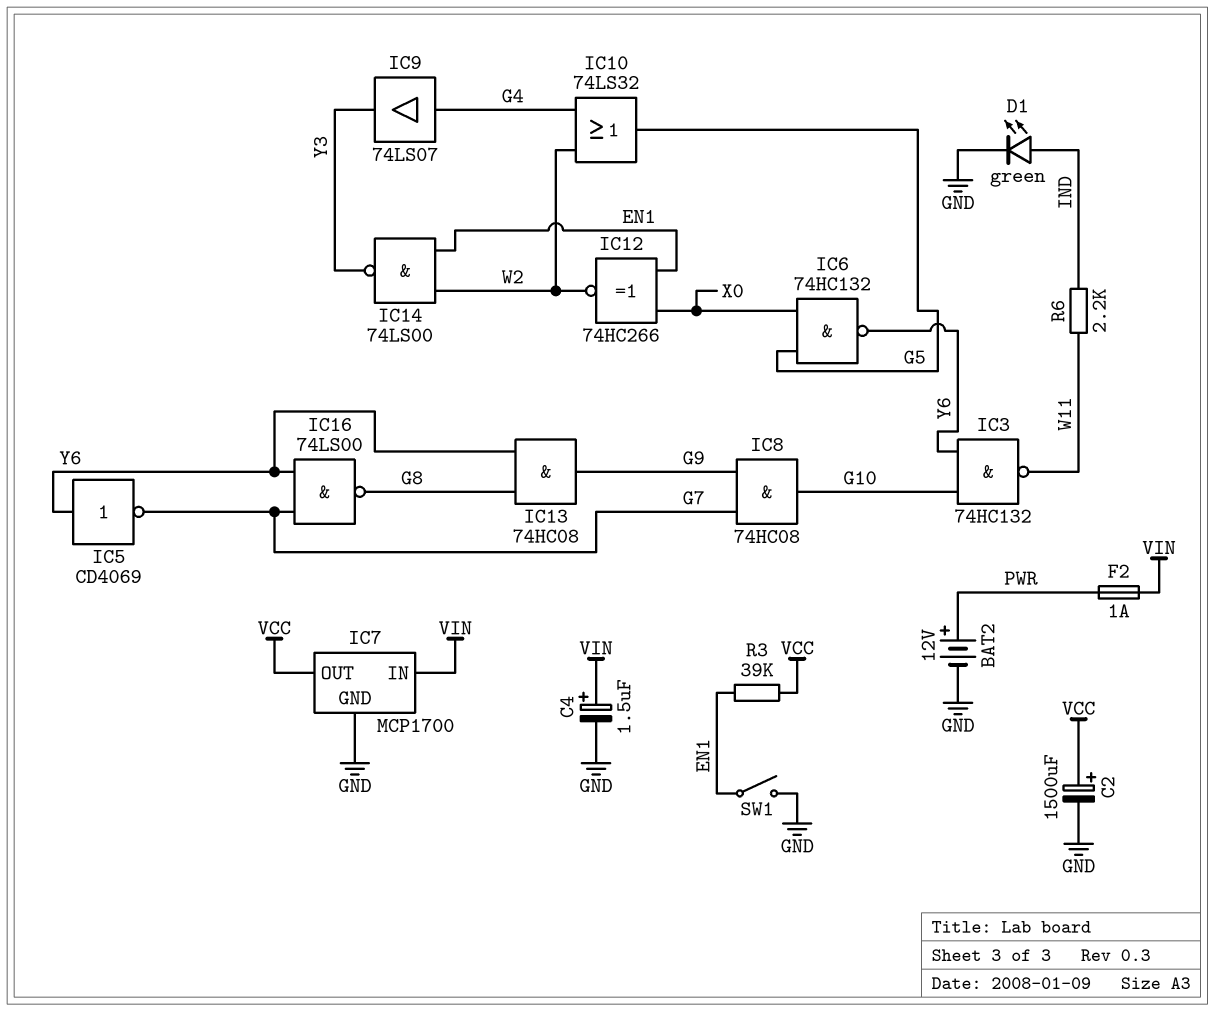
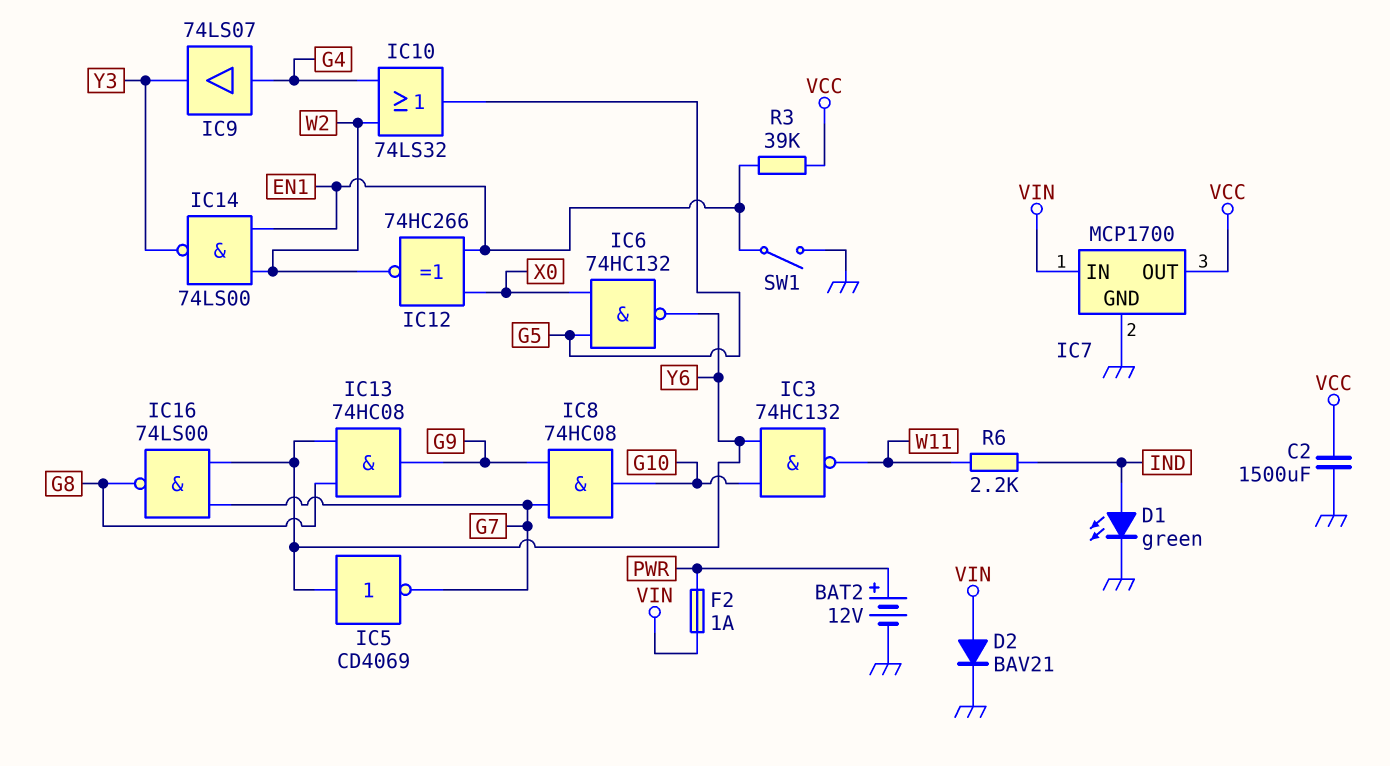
C2: 1500uF (plus VCC, minus GND) -> 1500uF (GND, VCC)
C4: 1.5uF (plus VIN, minus GND) -> none
D2: none -> diode BAV21 (A VIN, K GND)

